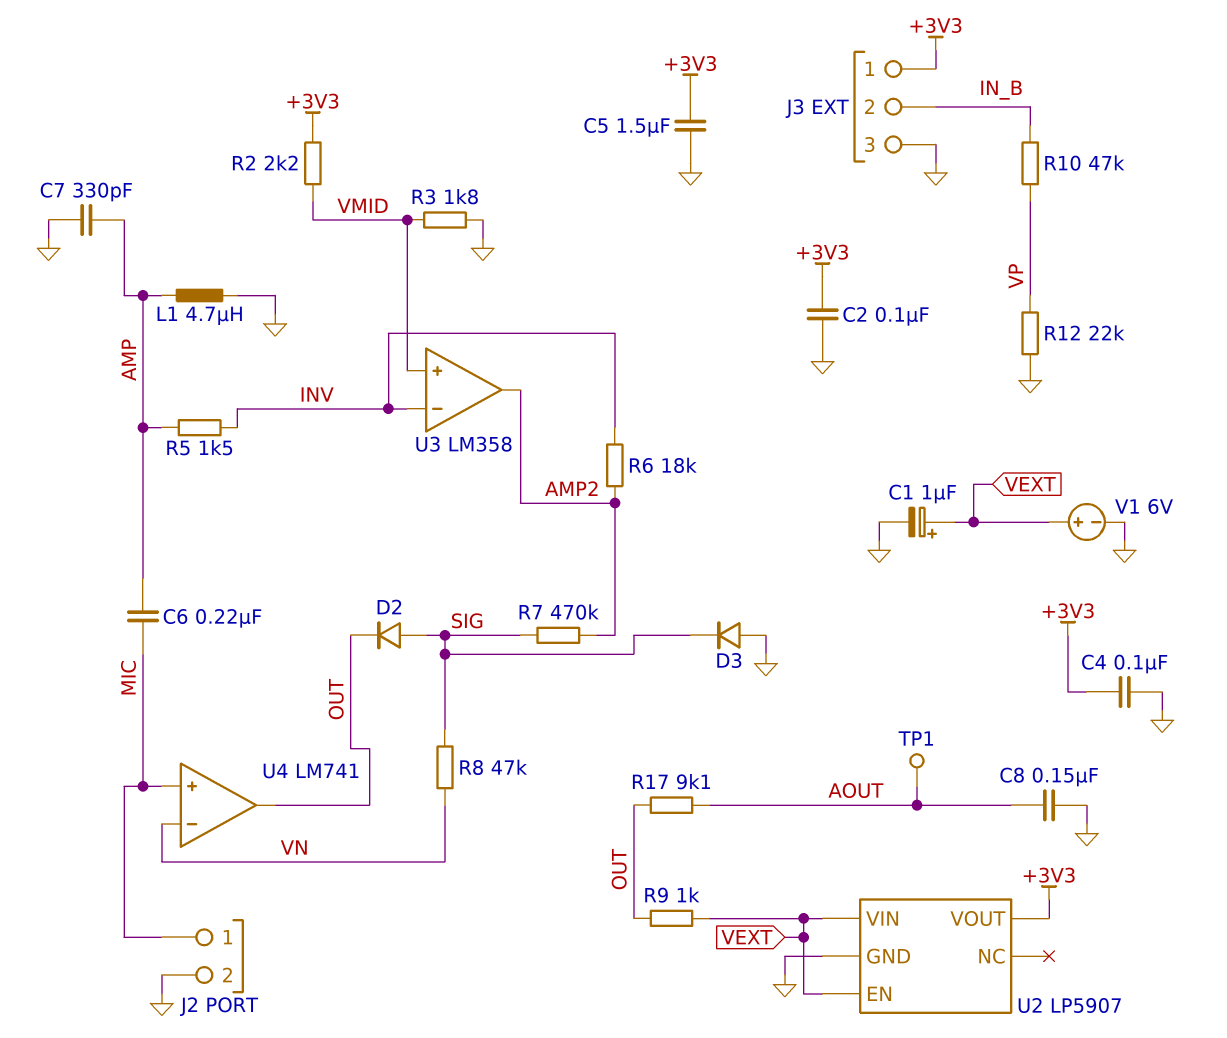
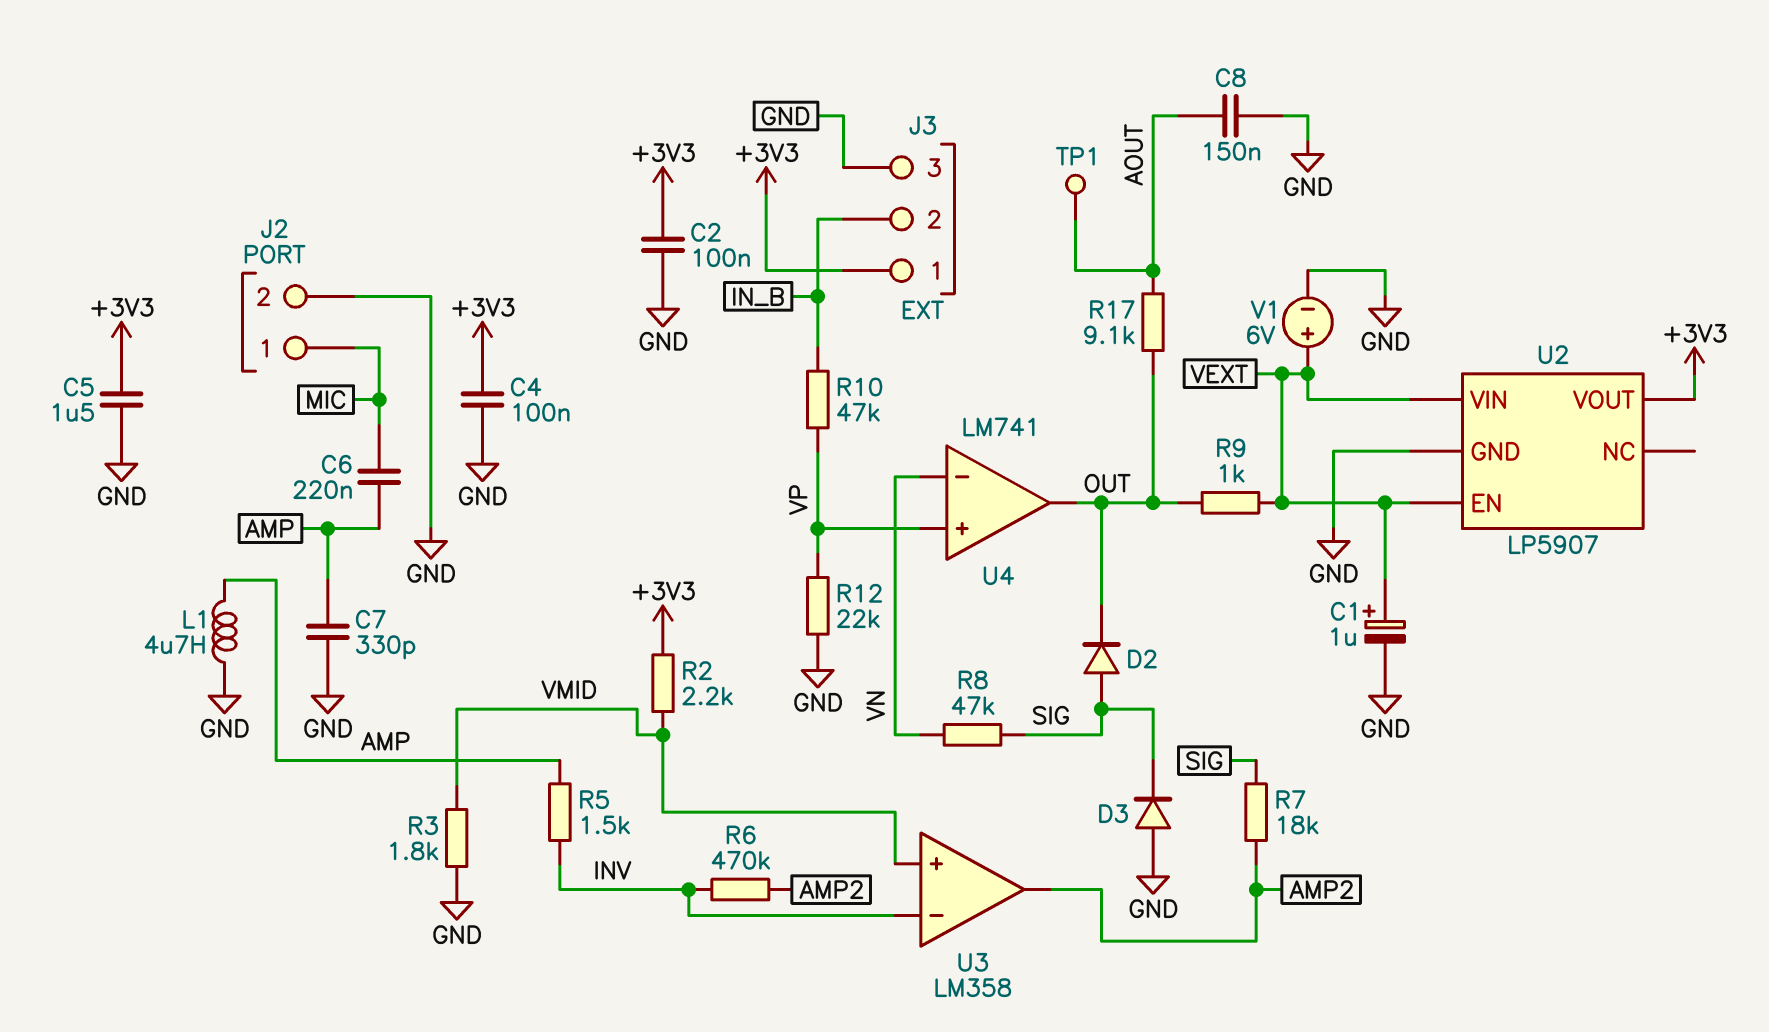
R6: 18k (AMP2, INV) -> 470k (AMP2, INV)
R7: 470k (AMP2, SIG) -> 18k (AMP2, SIG)
U4 pin in+: MIC -> VP

